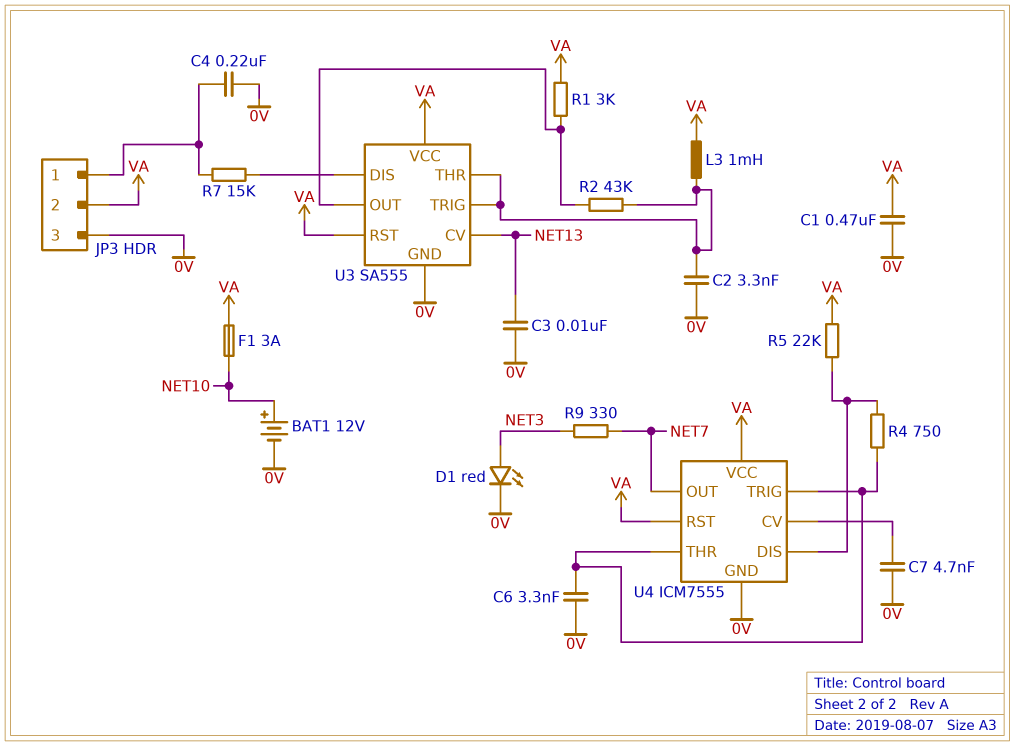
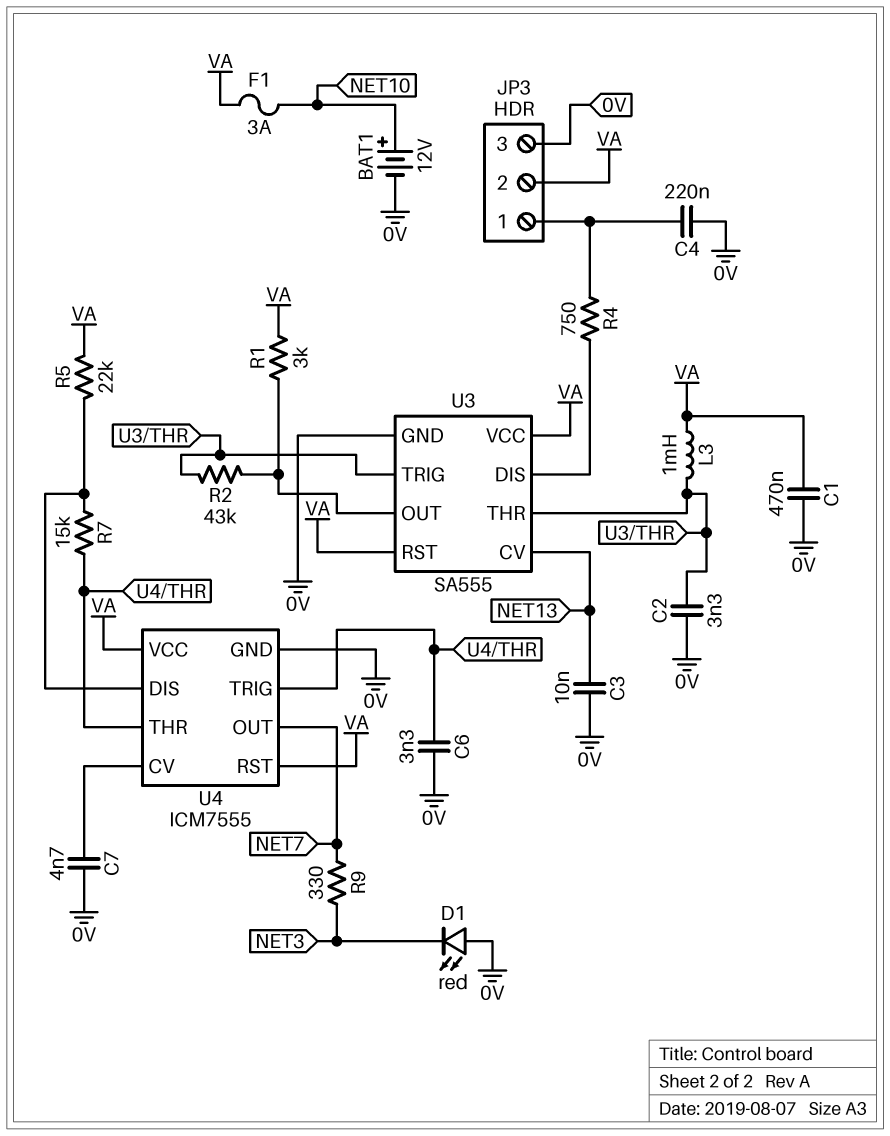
D1: LED red (A NET3, K 0V) -> LED red (A 0V, K NET3)
R4: 750 (U4/DIS, U4/THR) -> 750 (JP3/1, U3/DIS)
R7: 15k (JP3/1, U3/DIS) -> 15k (U4/DIS, U4/THR)

